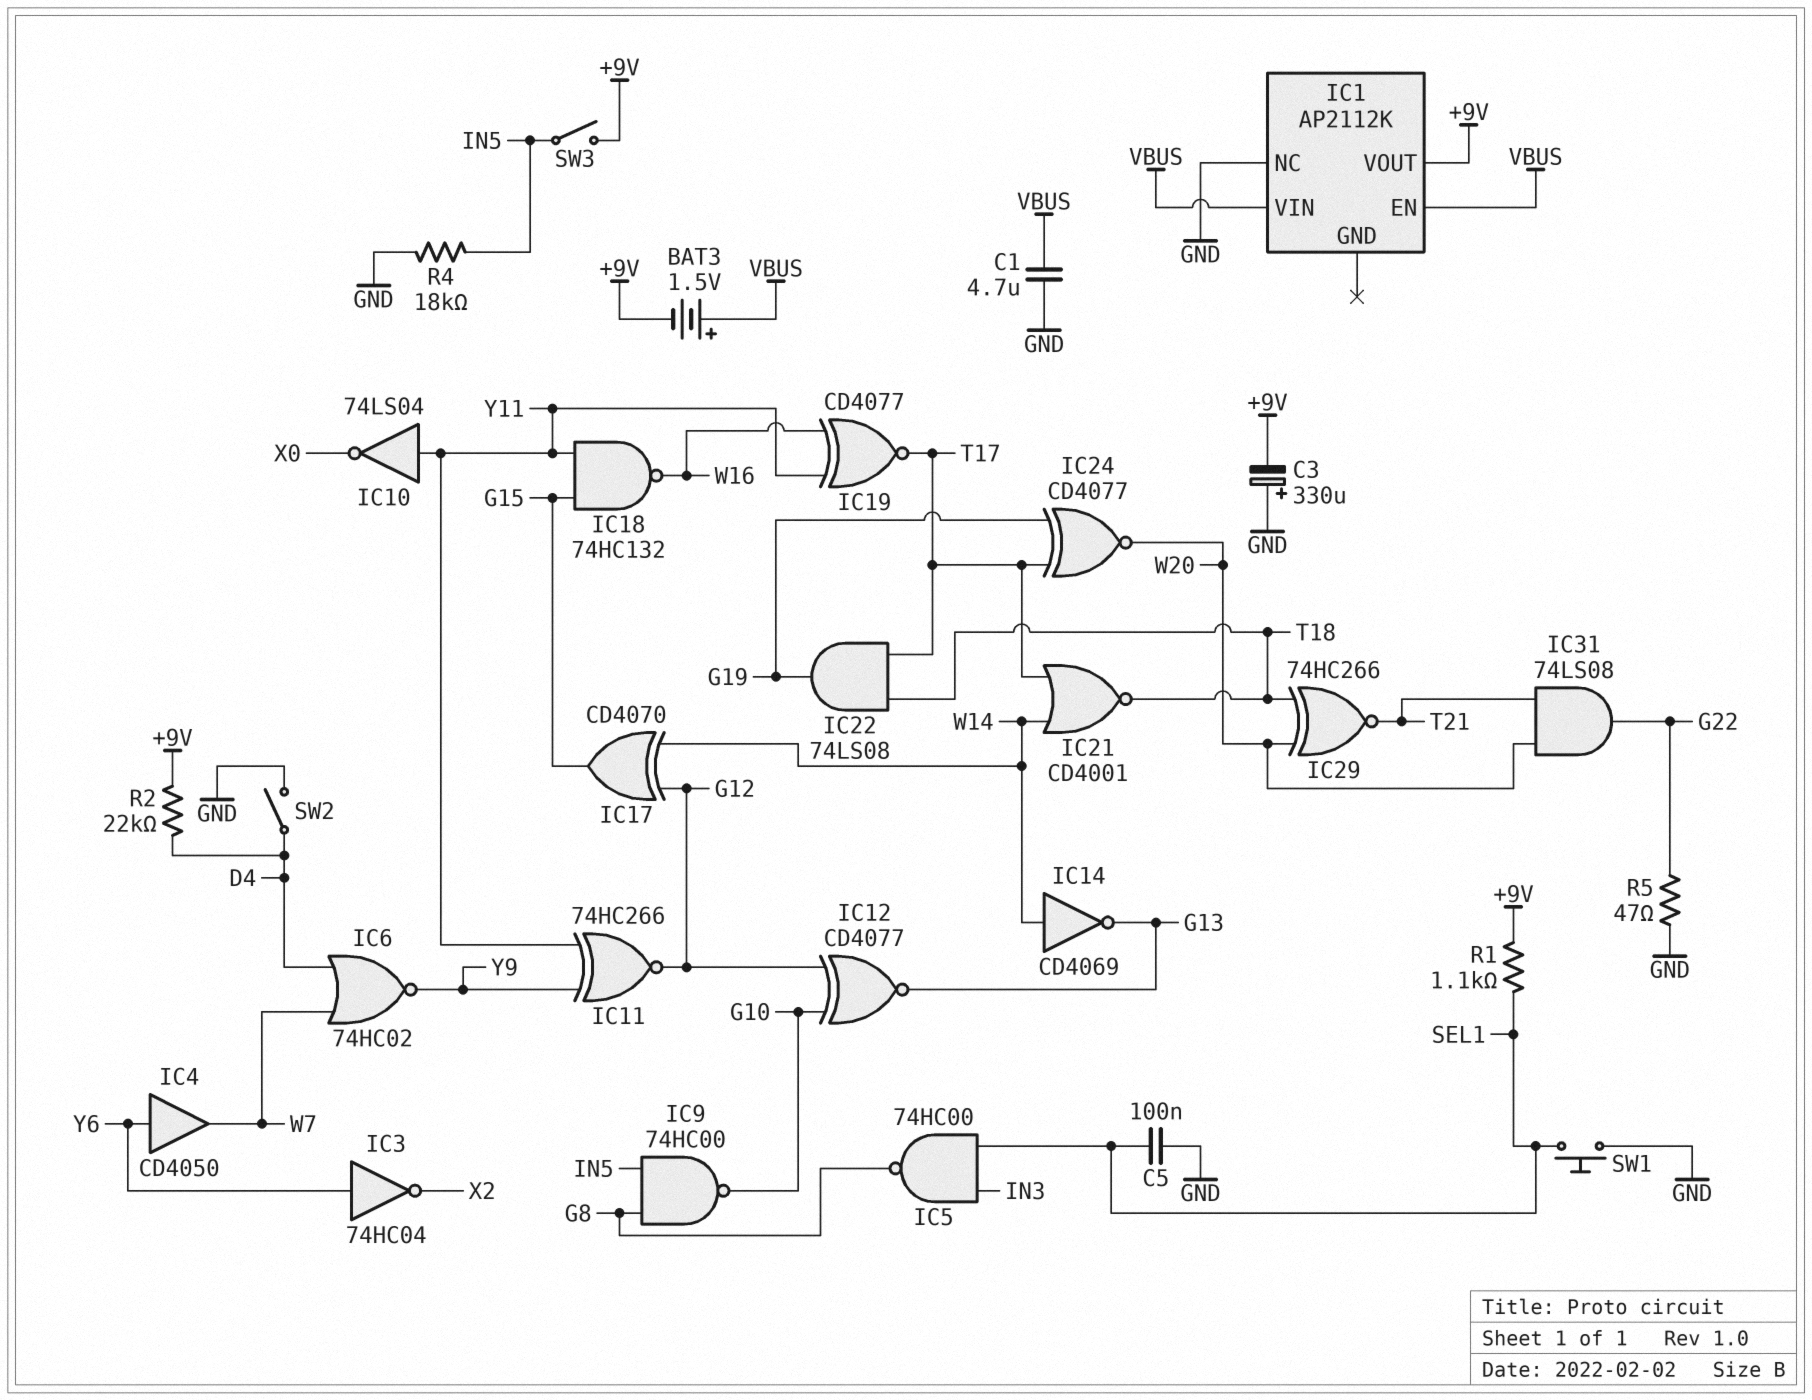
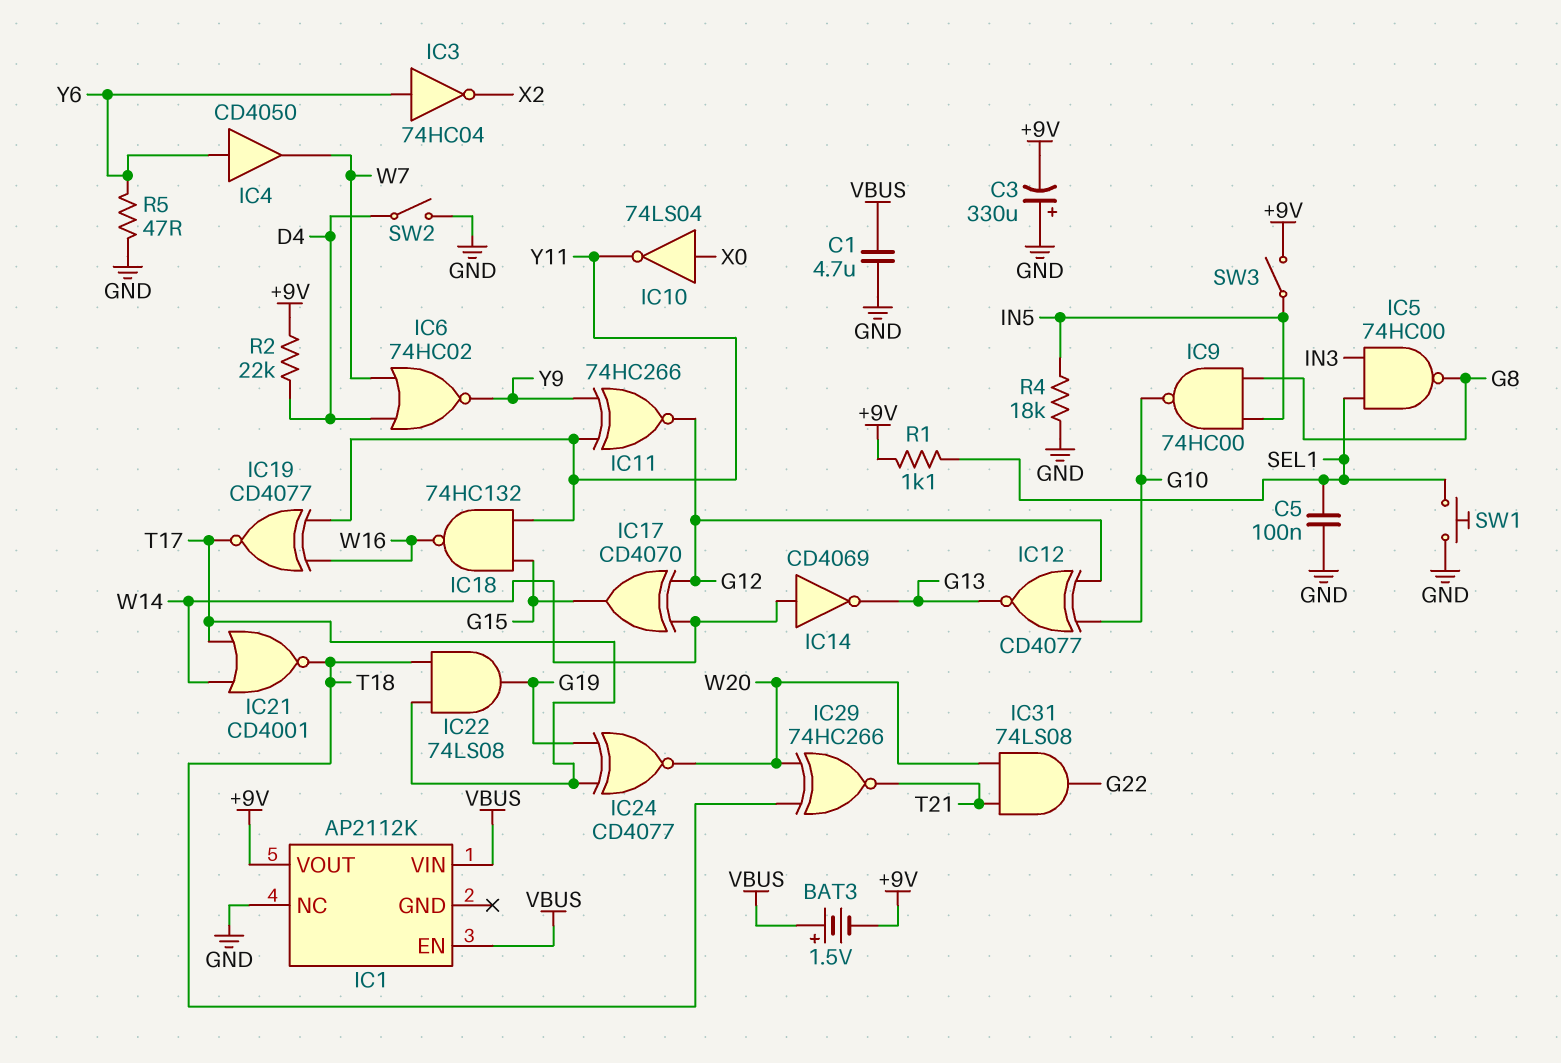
IC10: NOT 74LS04 (in Y11, out X0) -> NOT 74LS04 (in X0, out Y11)
R5: 47 (G22, GND) -> 47 (GND, Y6)

